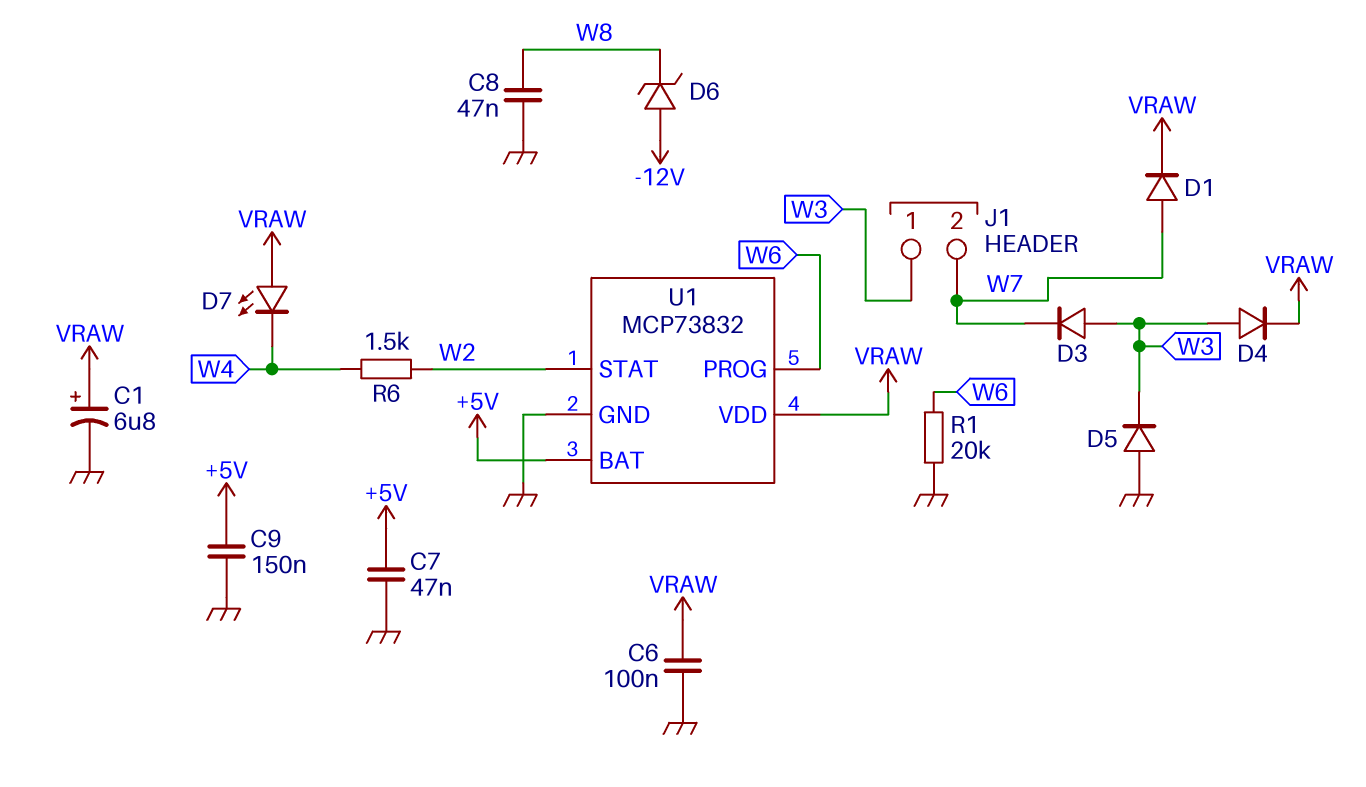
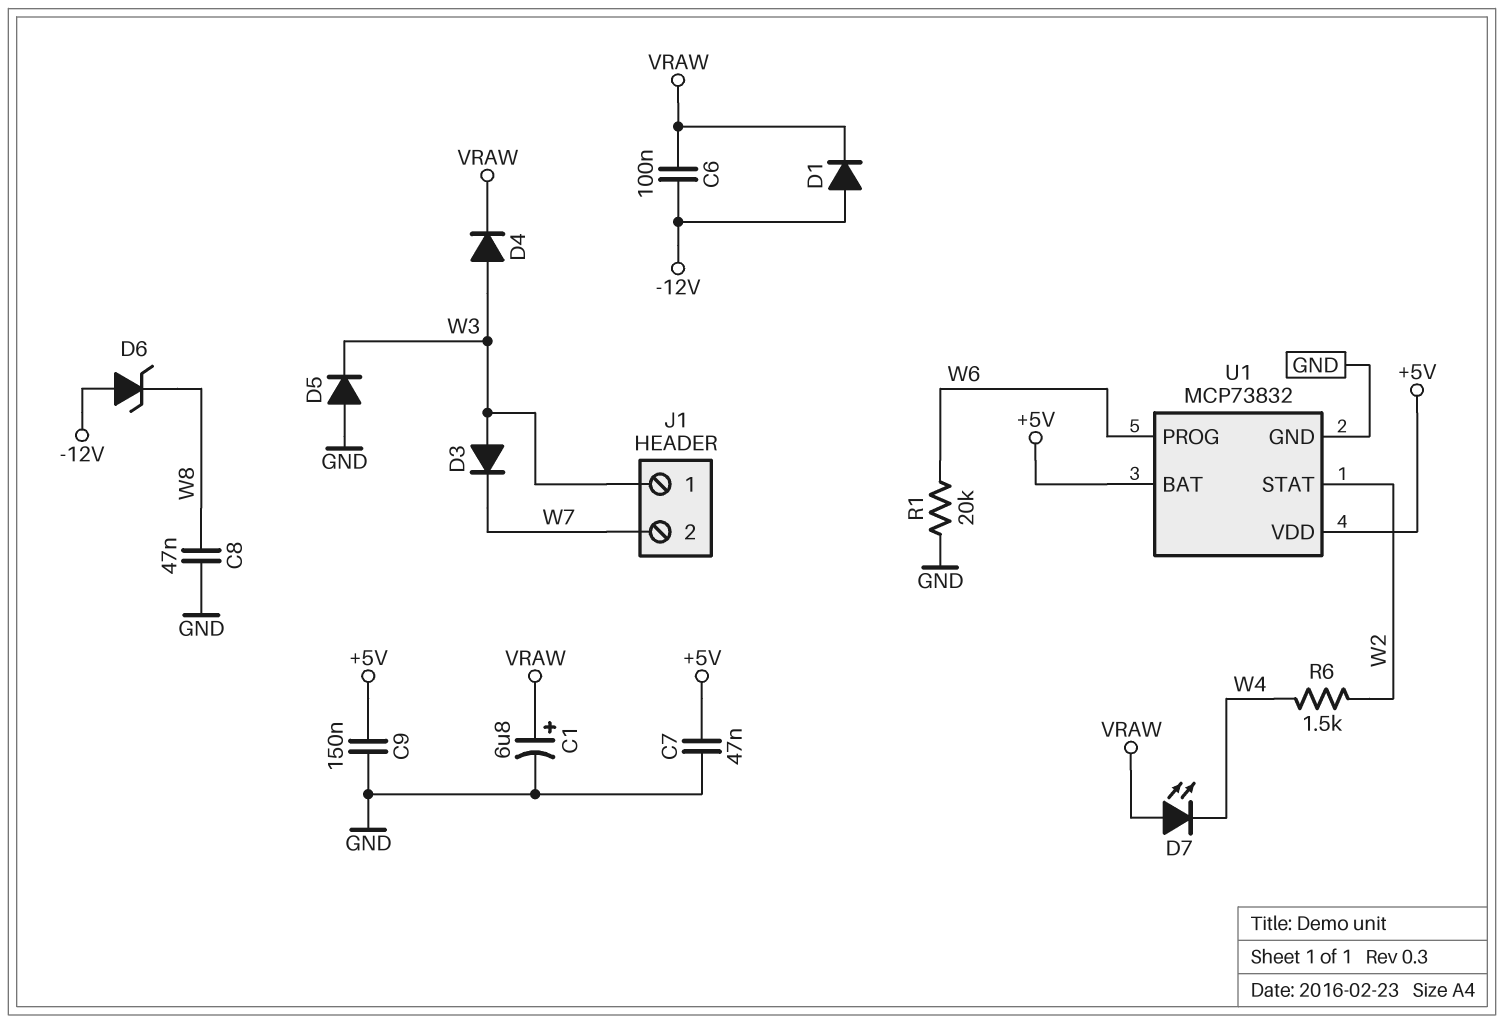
C6: 100nF (GND, VRAW) -> 100nF (-12V, VRAW)
D1: diode (A W7, K VRAW) -> diode (A -12V, K VRAW)
U1 pin VDD: VRAW -> +5V

